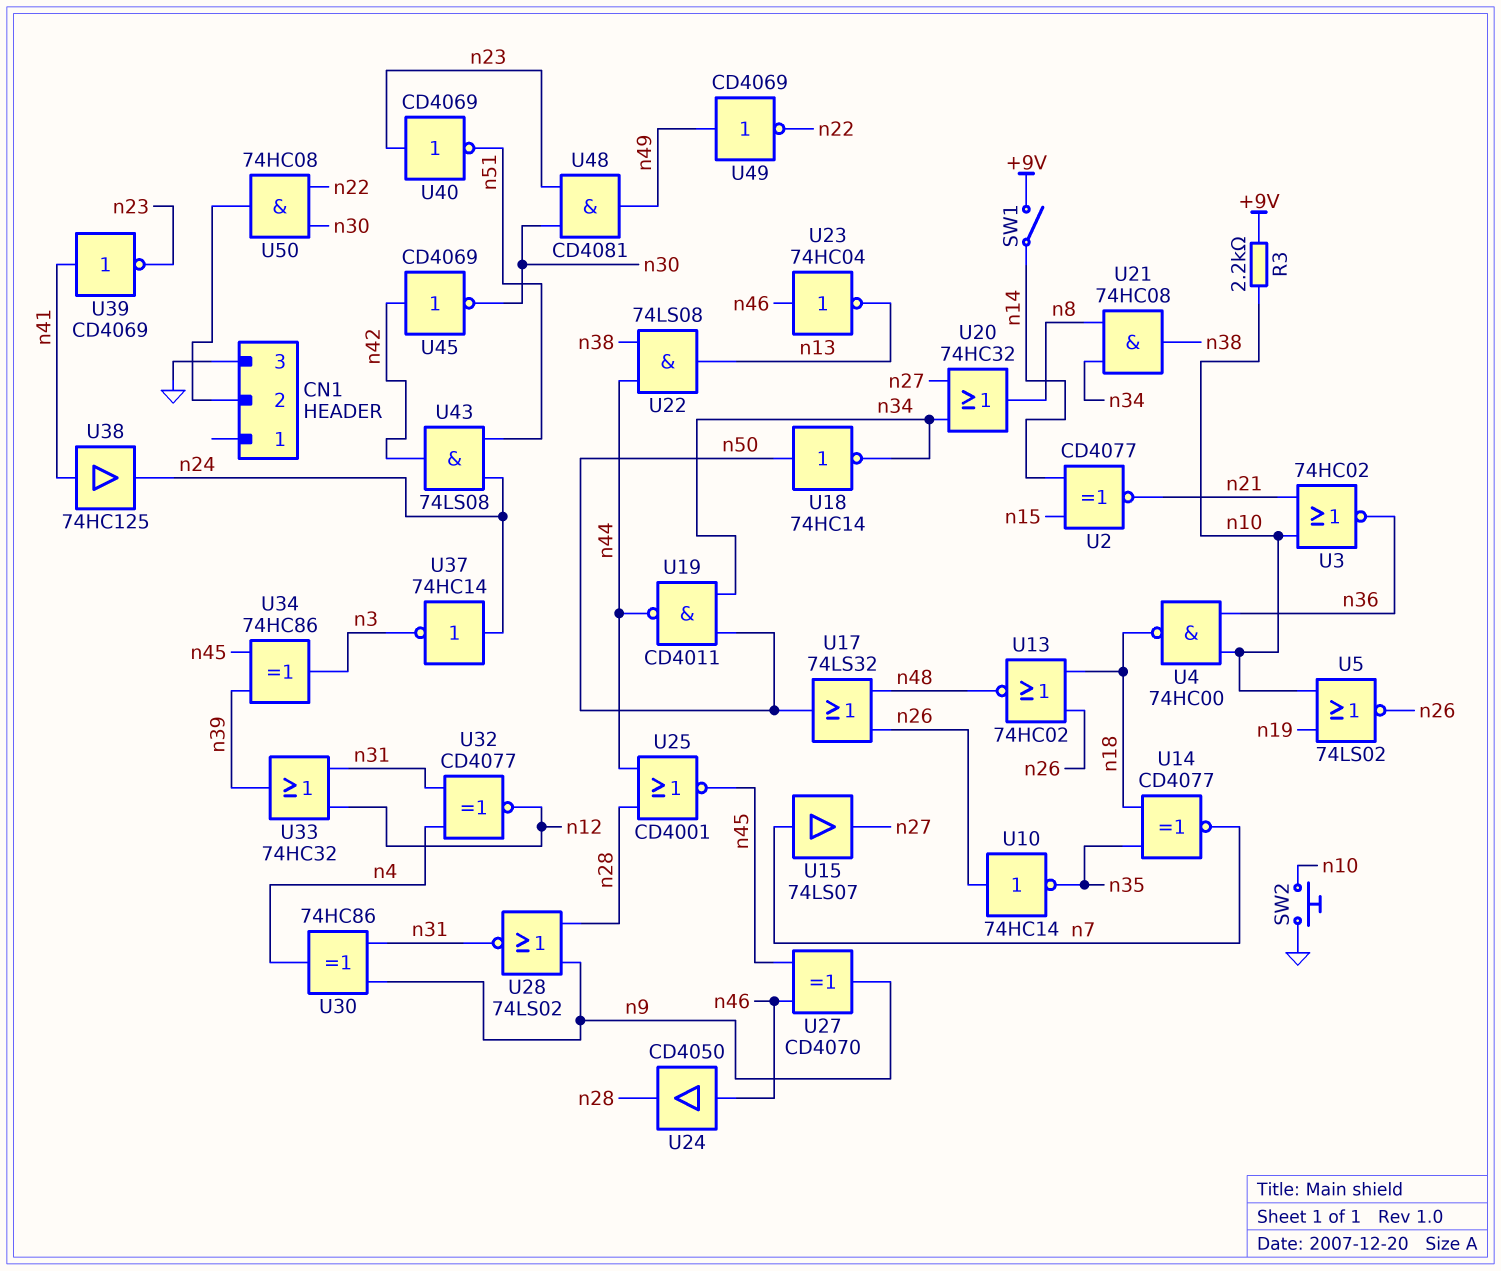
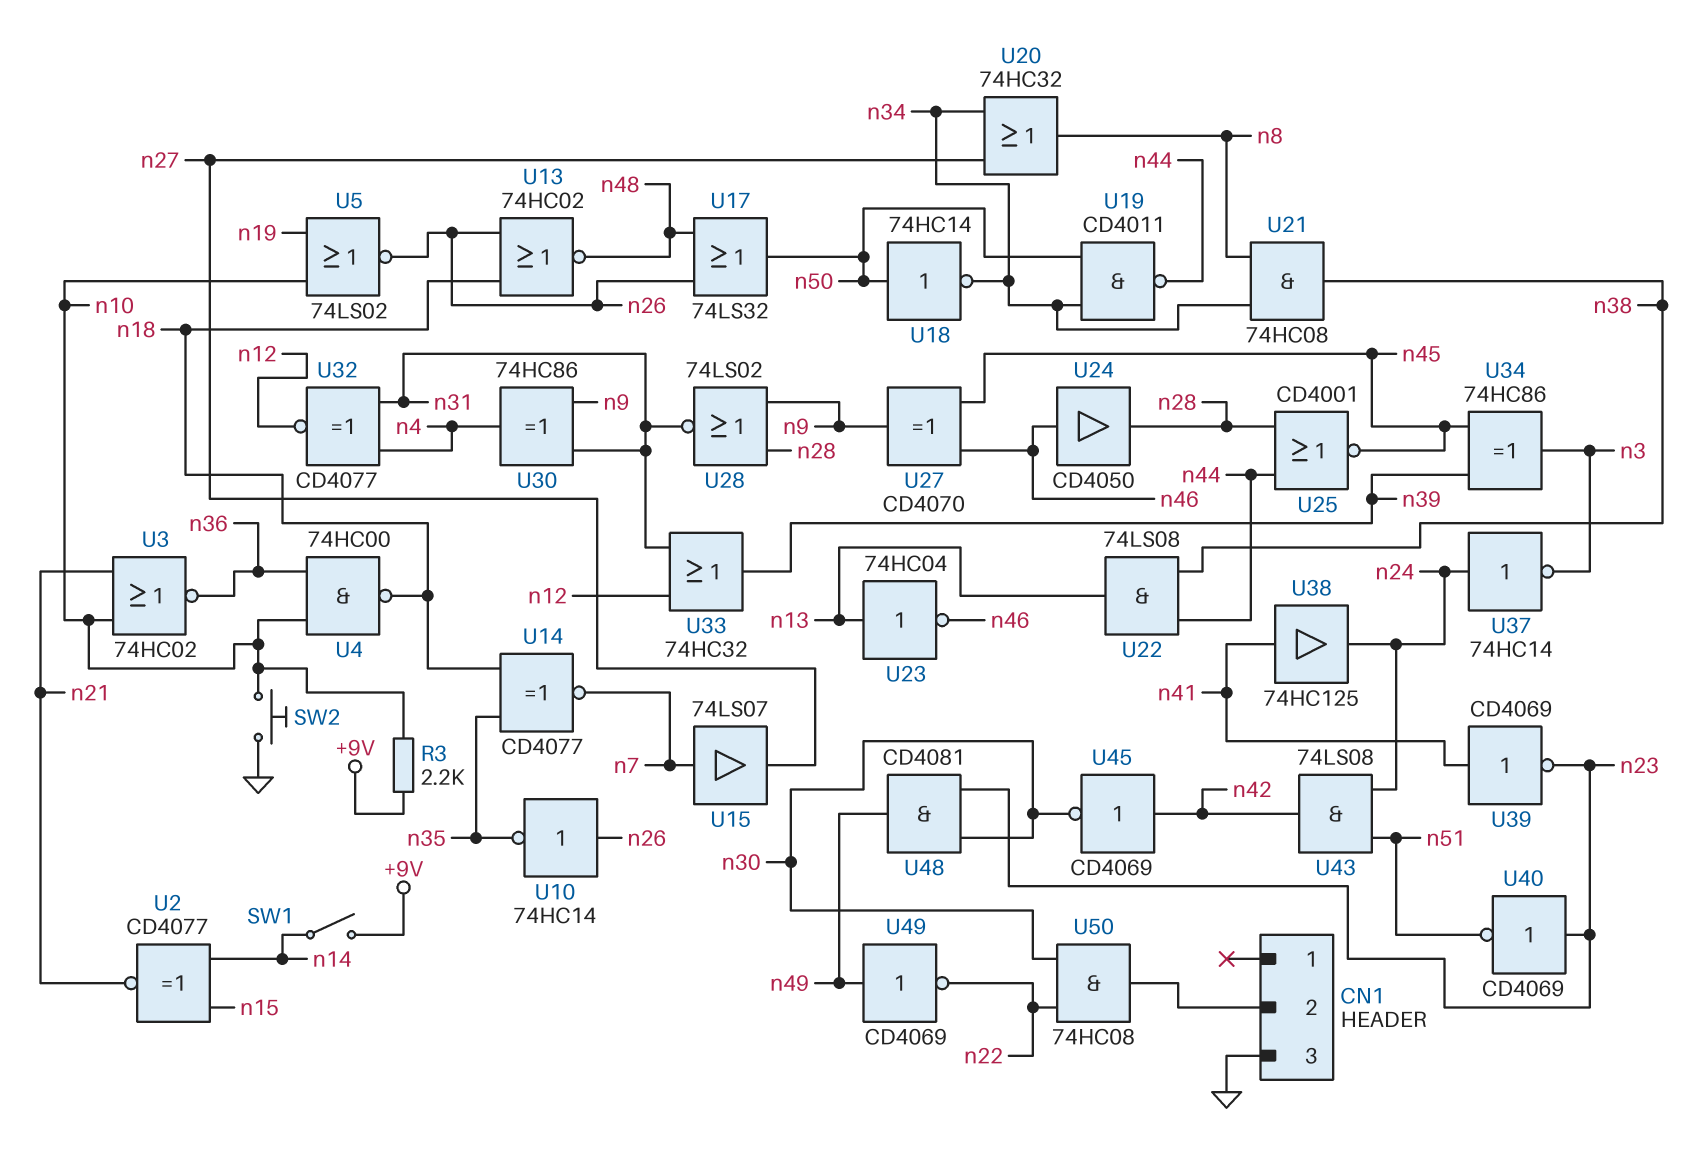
U23: NOT 74HC04 (in n46, out n13) -> NOT 74HC04 (in n13, out n46)

